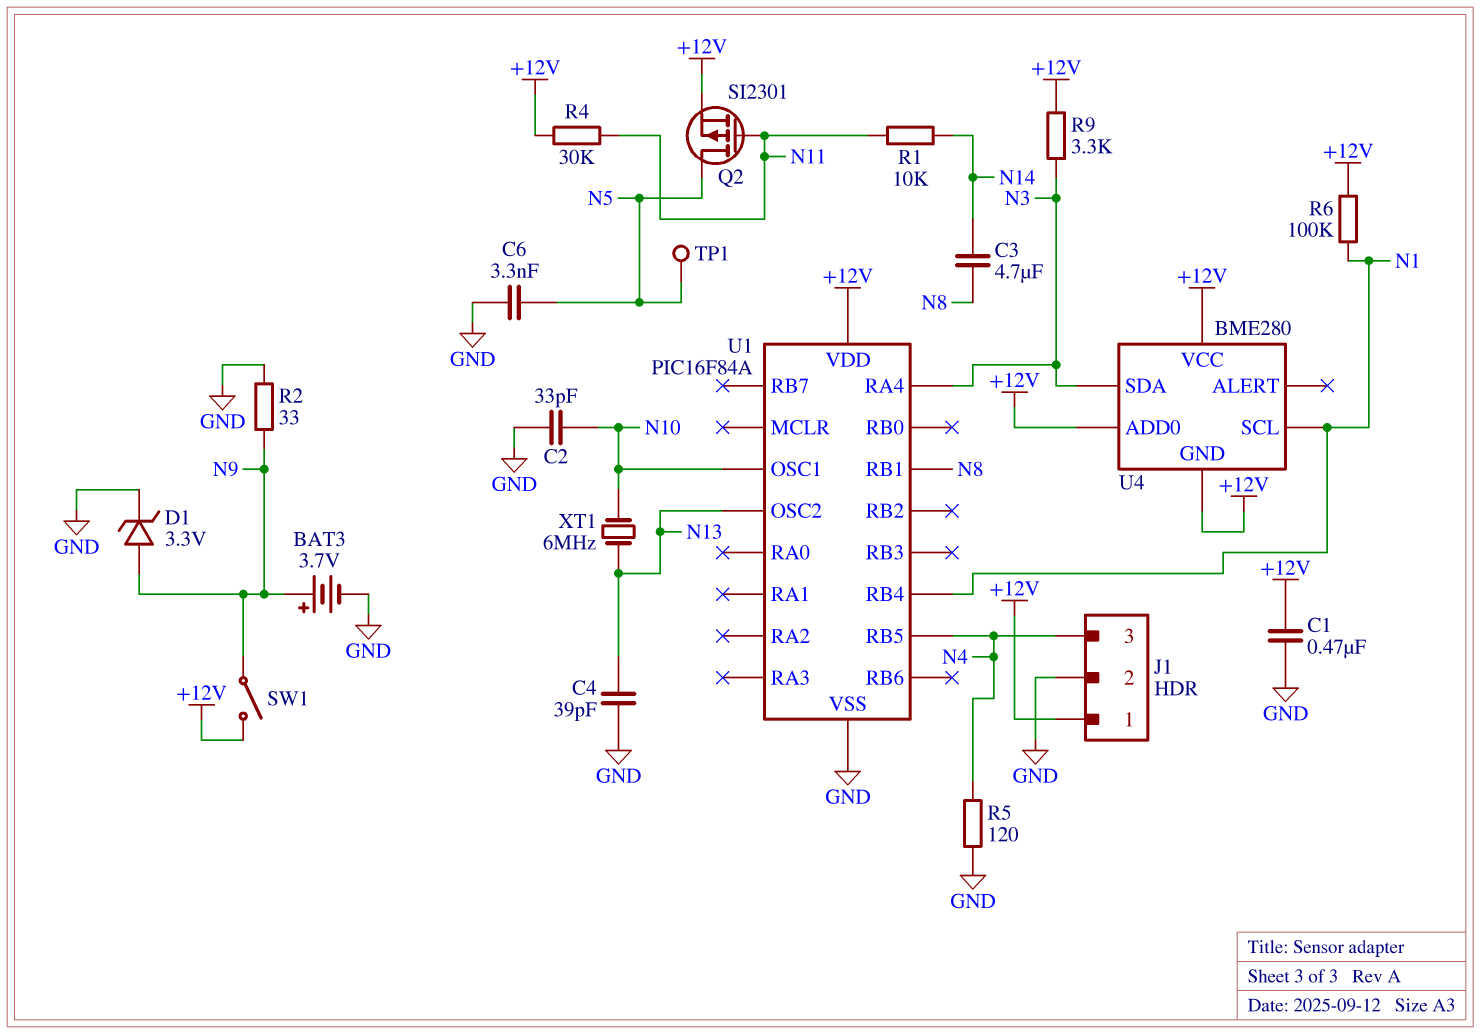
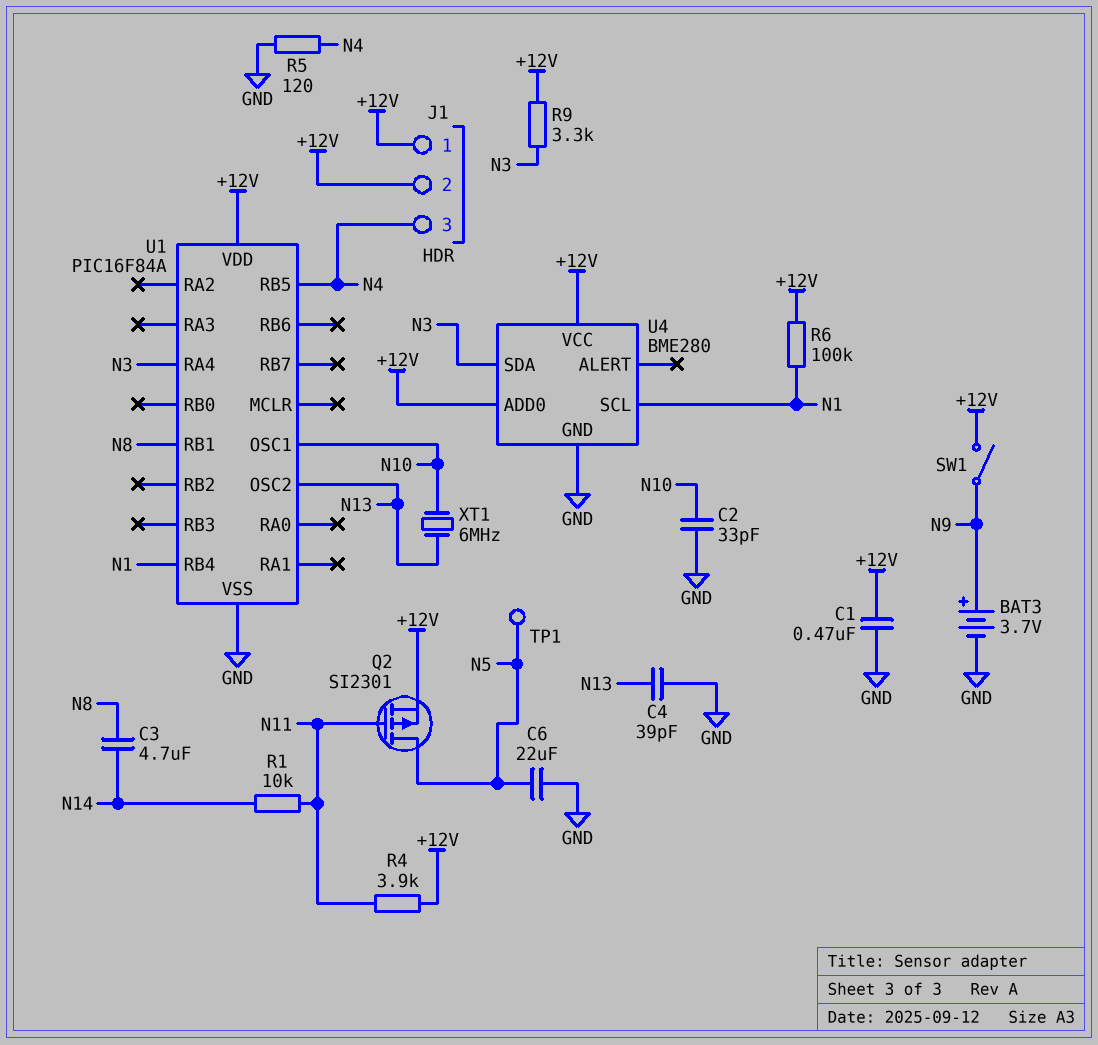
C6: 3.3nF (GND, N5) -> 22uF (GND, N5)
D1: zener 3.3V (A N9, K GND) -> none
J1 pin 2: GND -> +12V
R2: 33 (GND, N9) -> none
R4: 30k (+12V, N11) -> 3.9k (+12V, N11)
U4 pin GND: +12V -> GND

